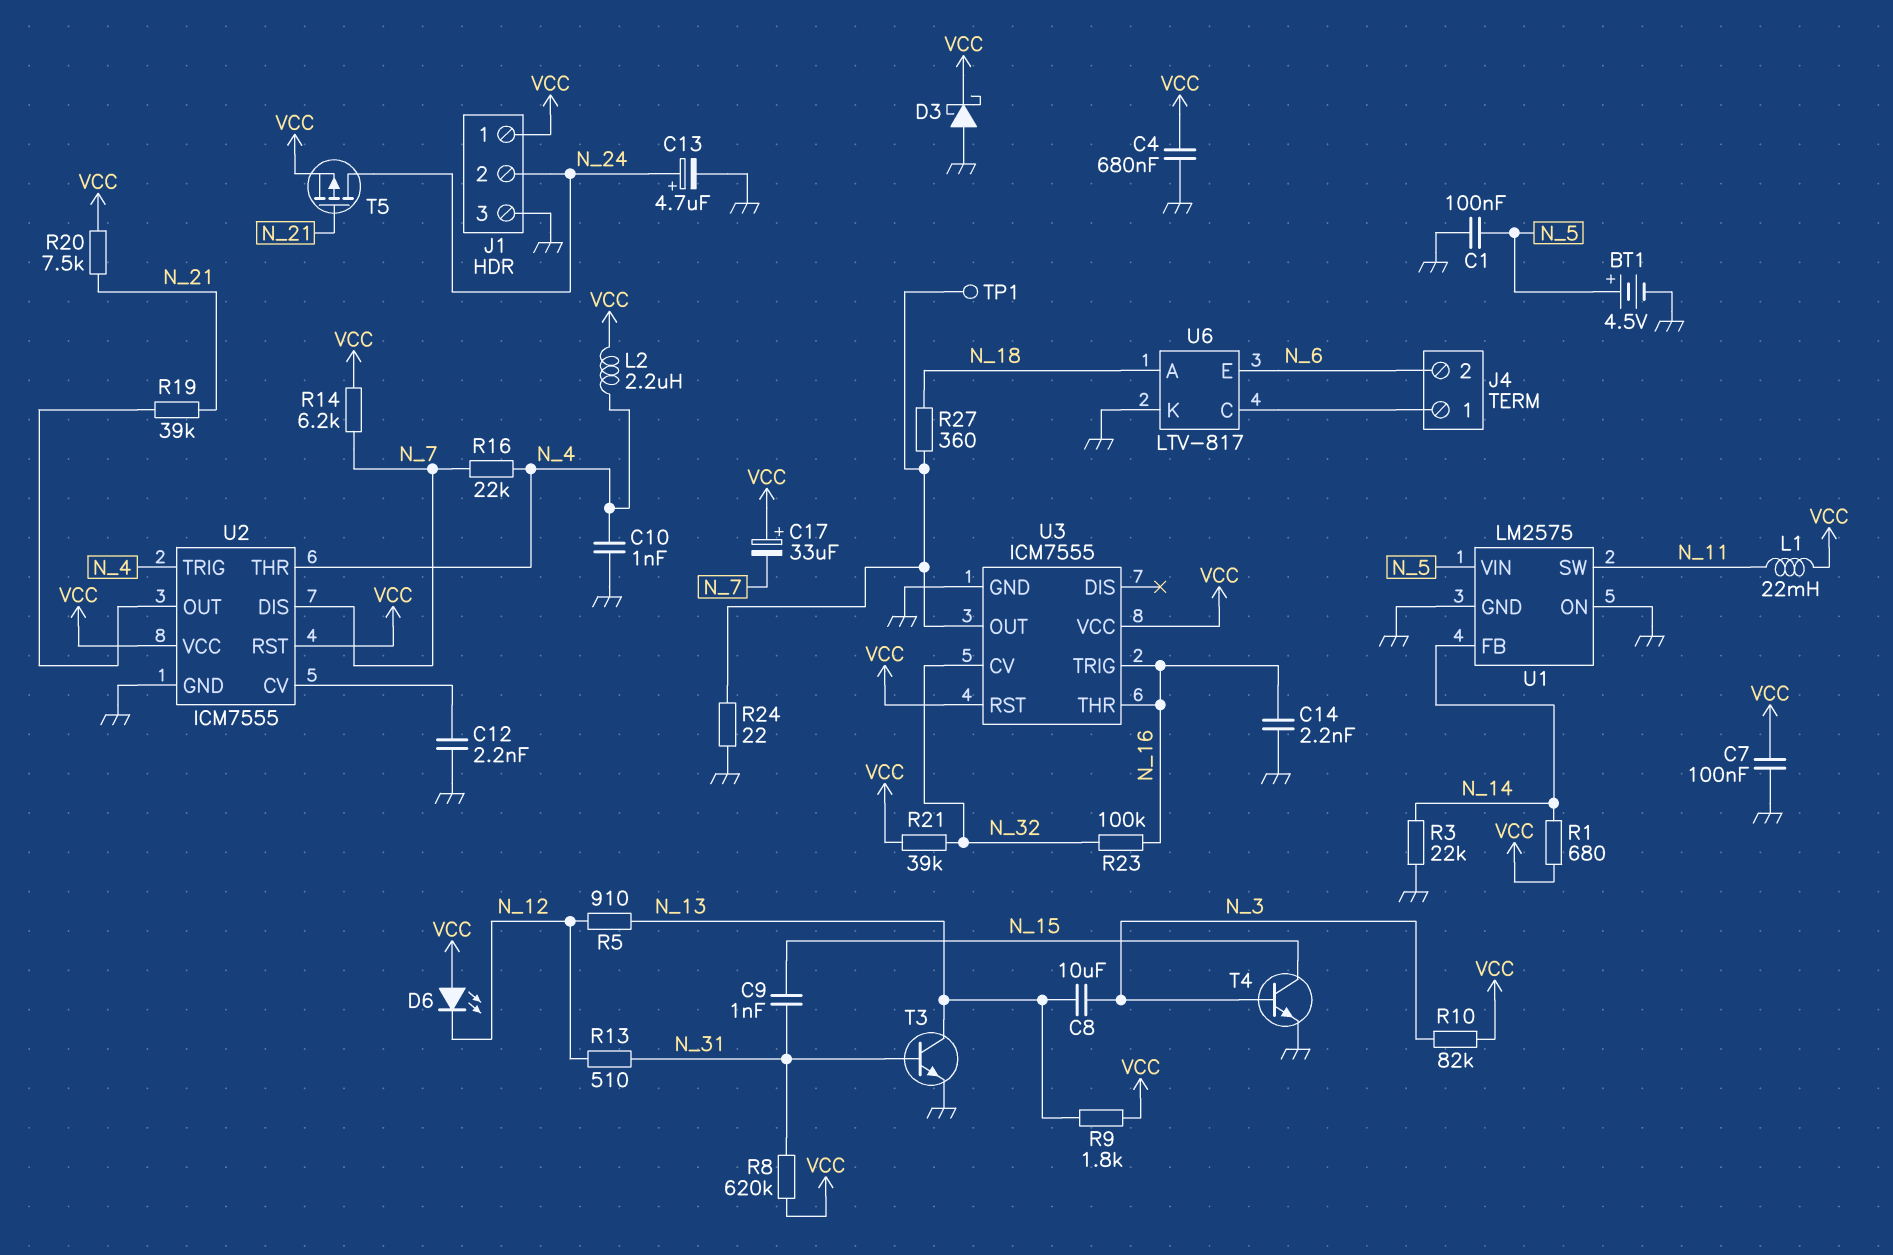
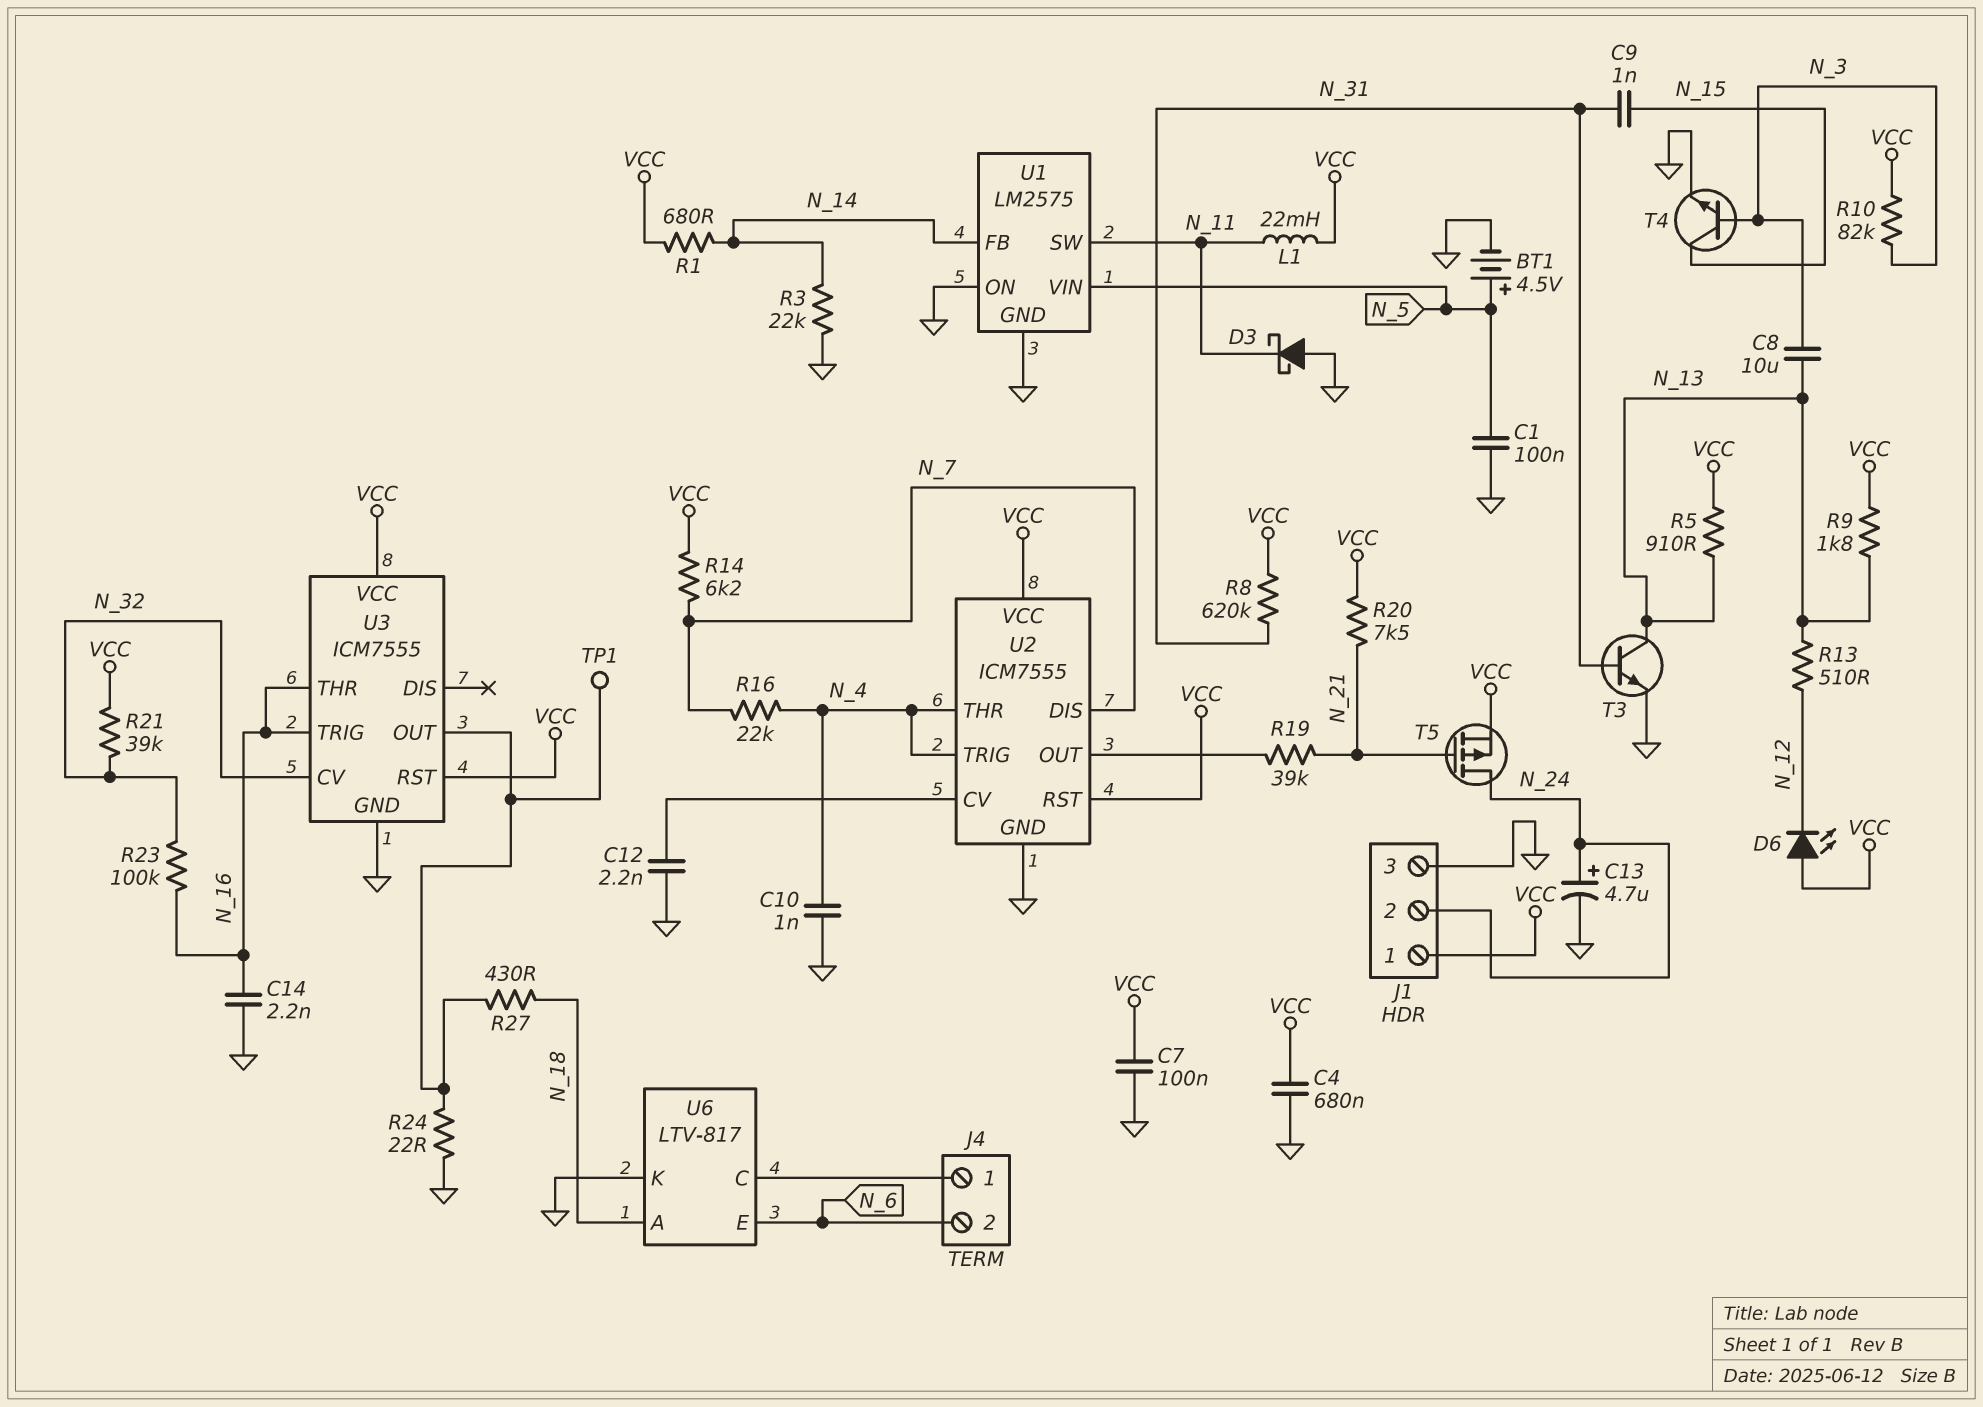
C17: 33uF (plus VCC, minus N_7) -> none
D3: schottky (A GND, K VCC) -> schottky (A GND, K N_11)
L2: 2.2uH (N_4, VCC) -> none
R5: 910 (N_12, N_13) -> 910 (N_13, VCC)
R13: 510 (N_12, N_31) -> 510 (N_12, N_13)
R27: 360 (N_18, U3/OUT) -> 430 (N_18, U3/OUT)

